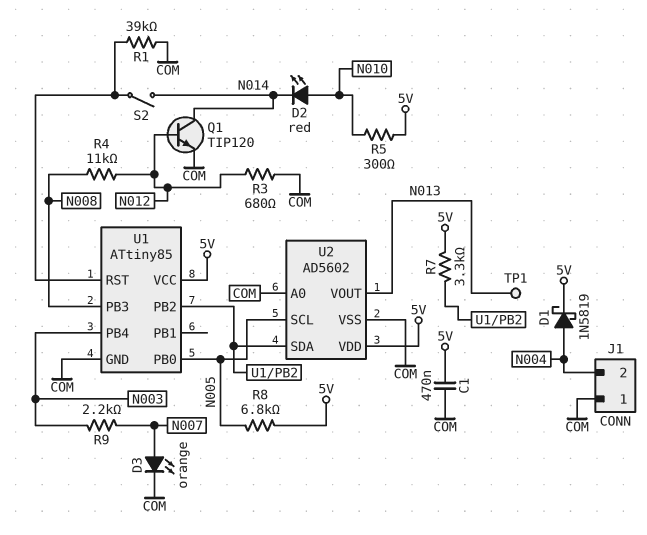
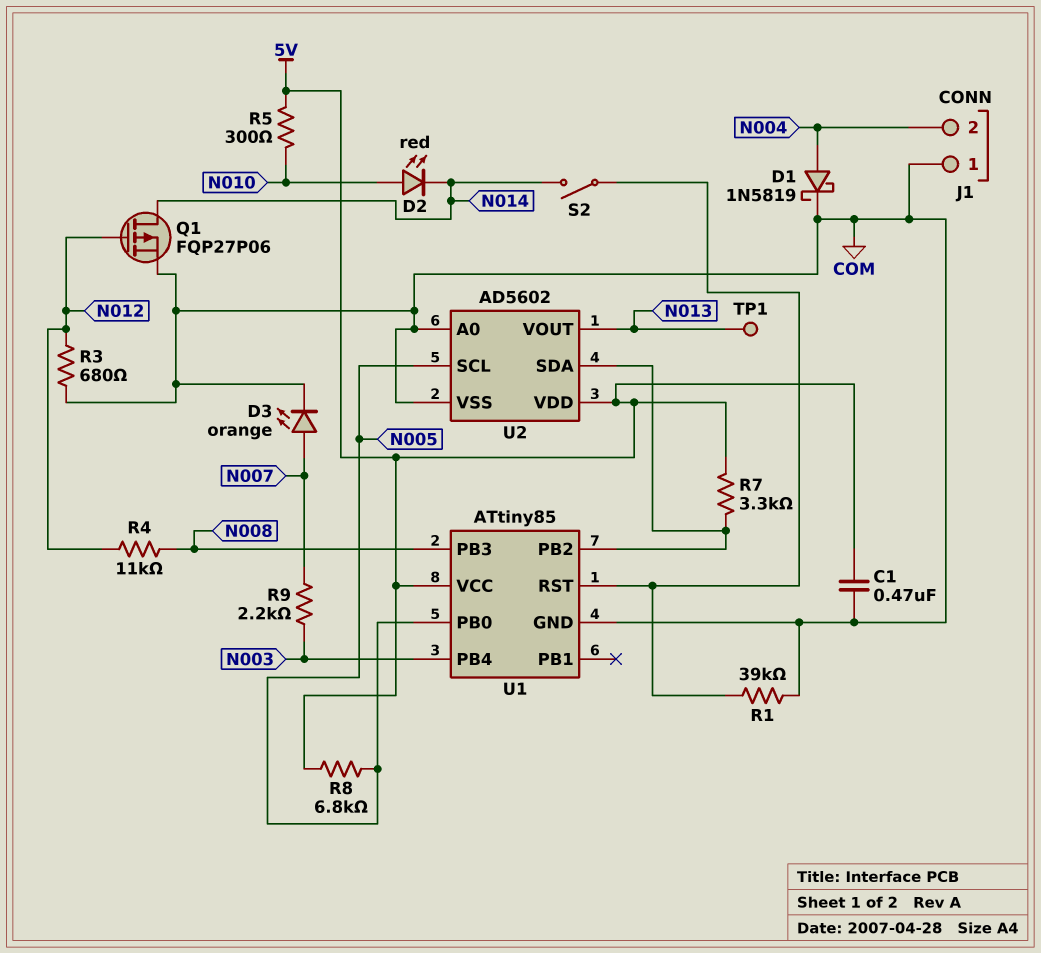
D1: schottky 1N5819 (A N004, K 5V) -> schottky 1N5819 (A N004, K COM)
Q1: NPN TIP120 (B N012, C N014, E COM) -> PMOS FQP27P06 (G N012, D N014, S COM)

